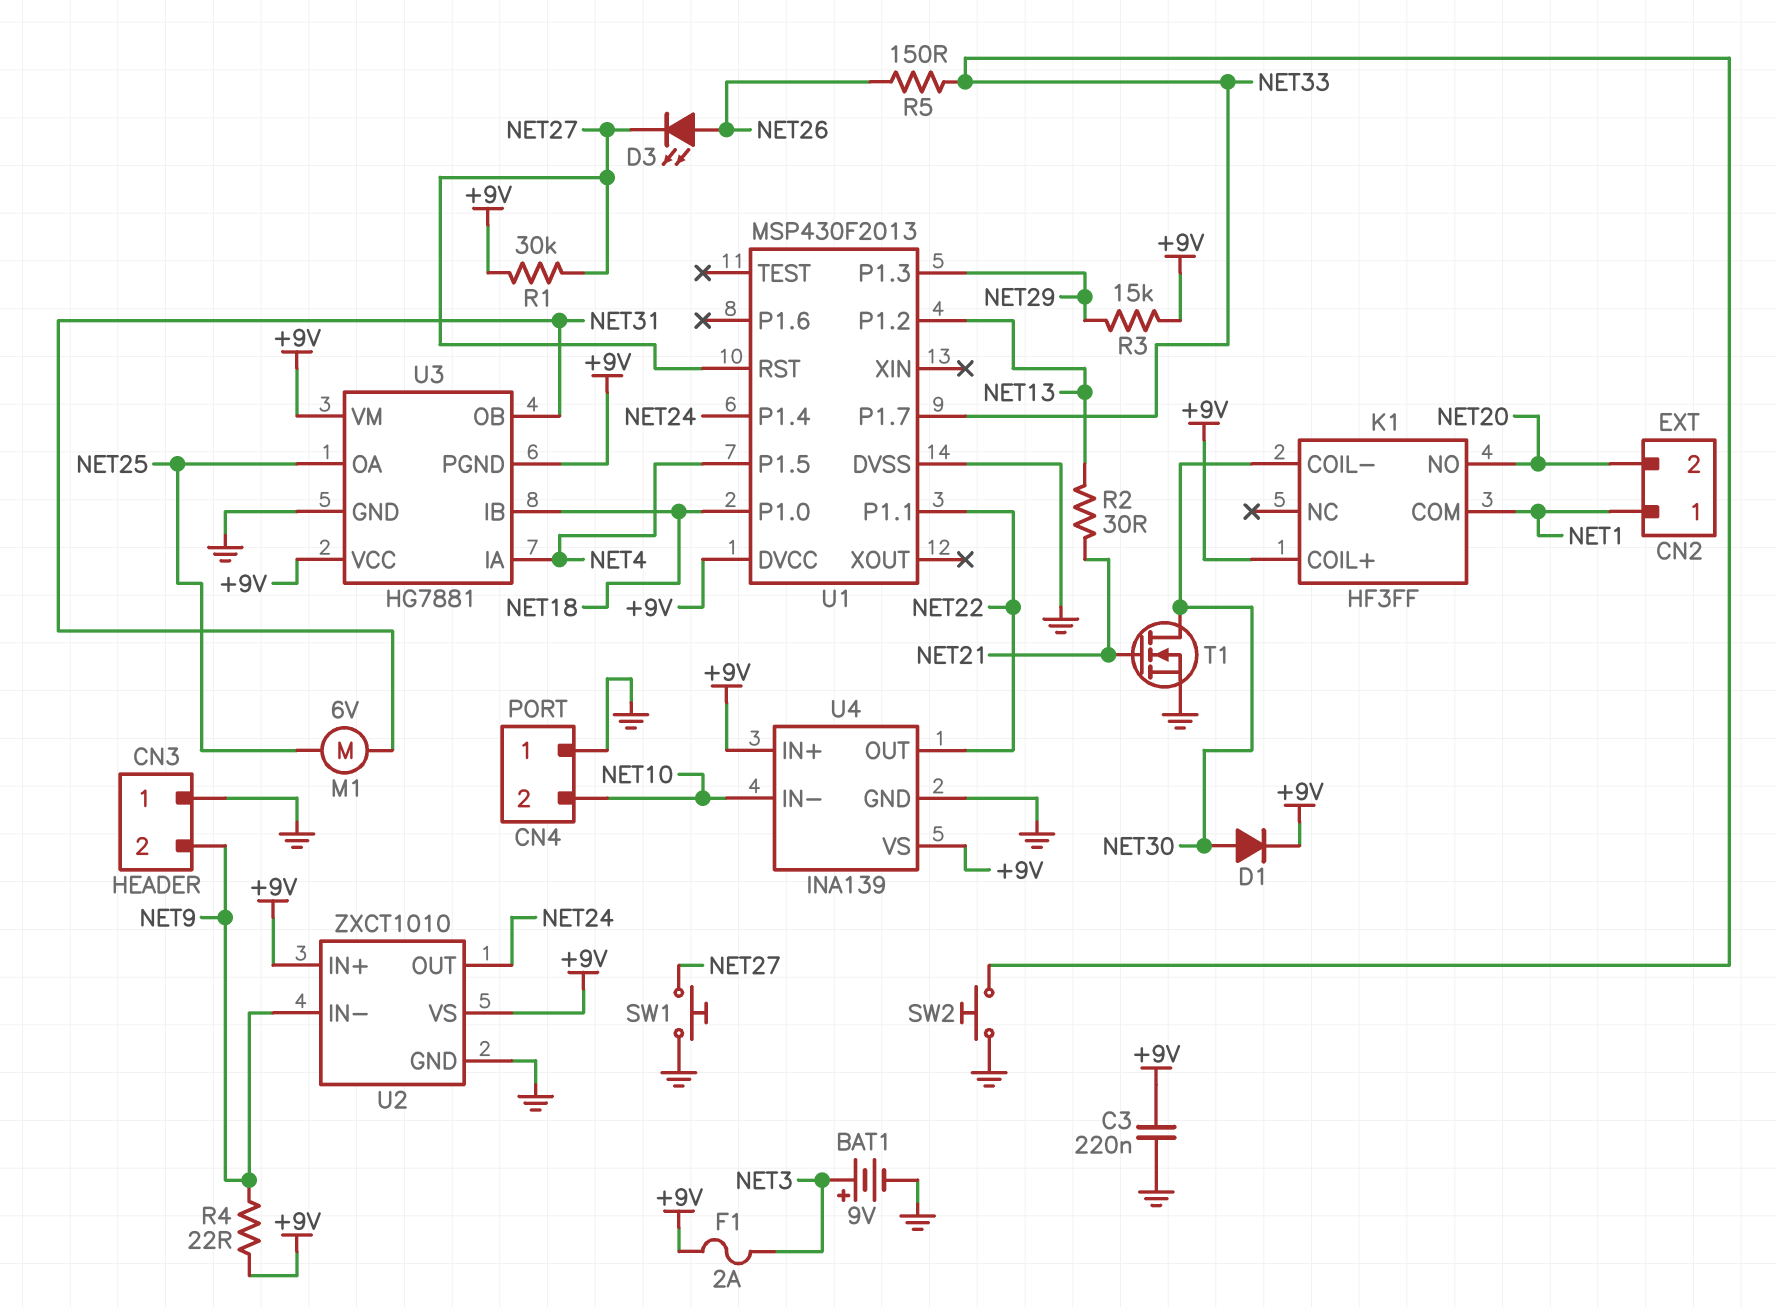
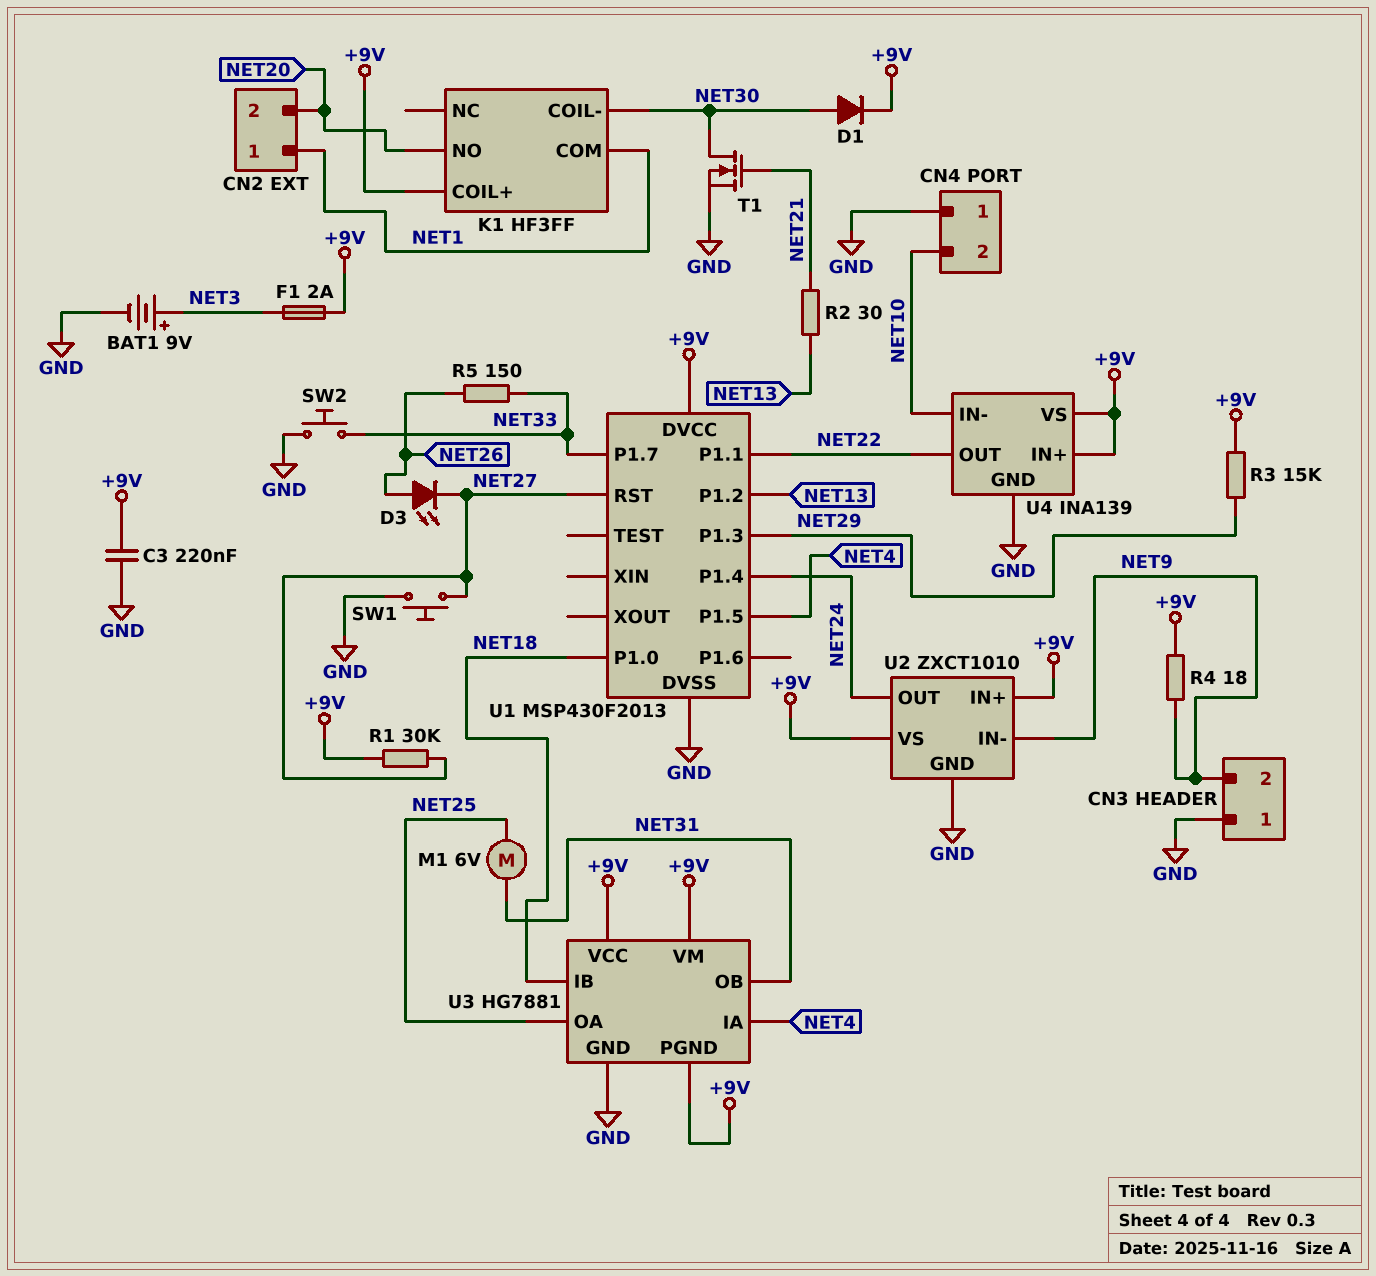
R4: 22 (+9V, NET9) -> 18 (+9V, NET9)

